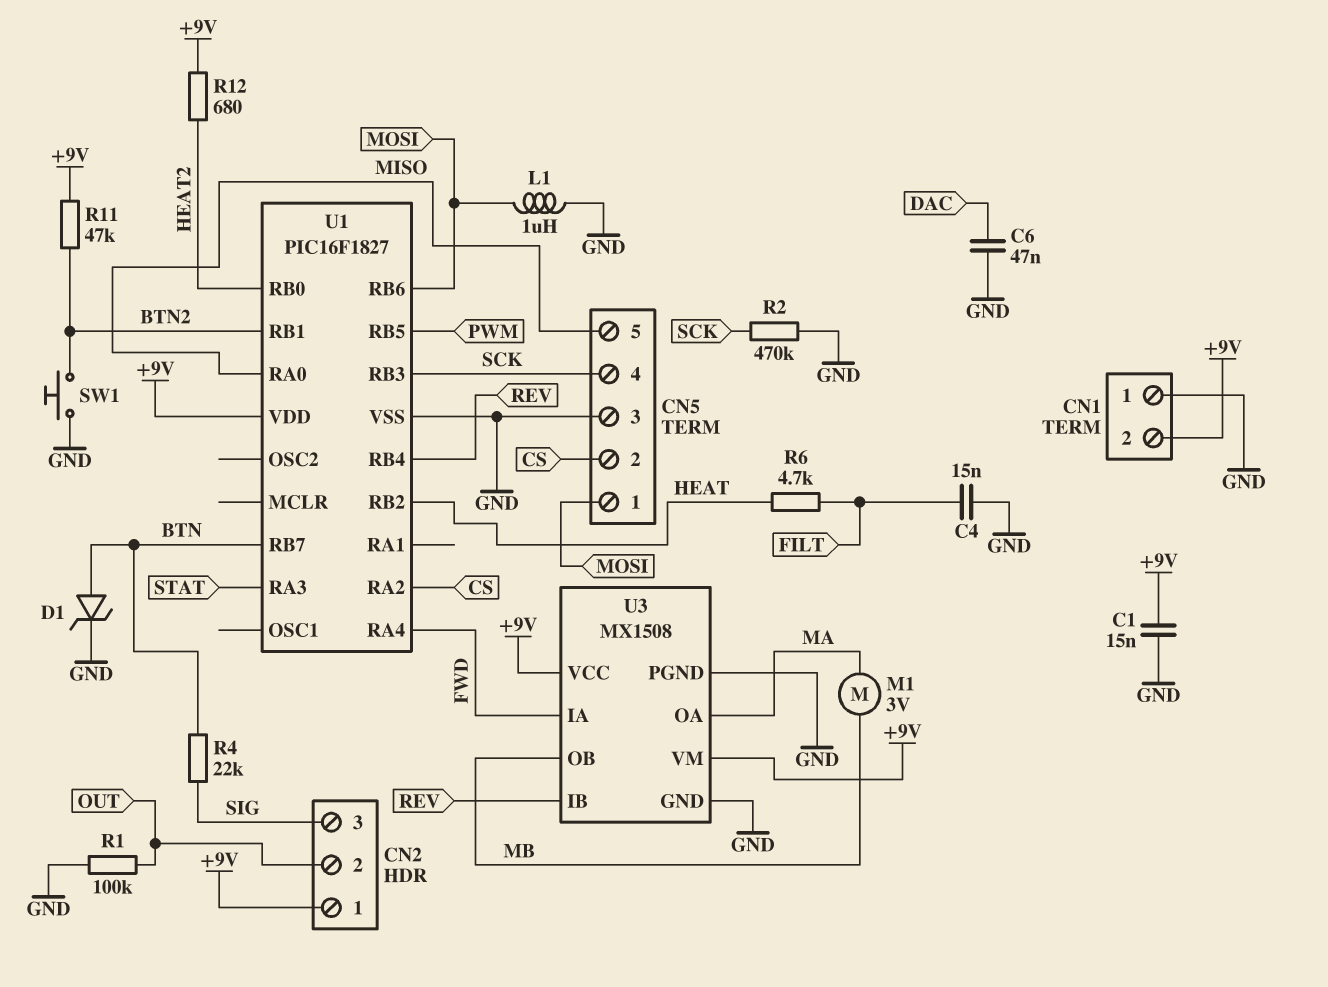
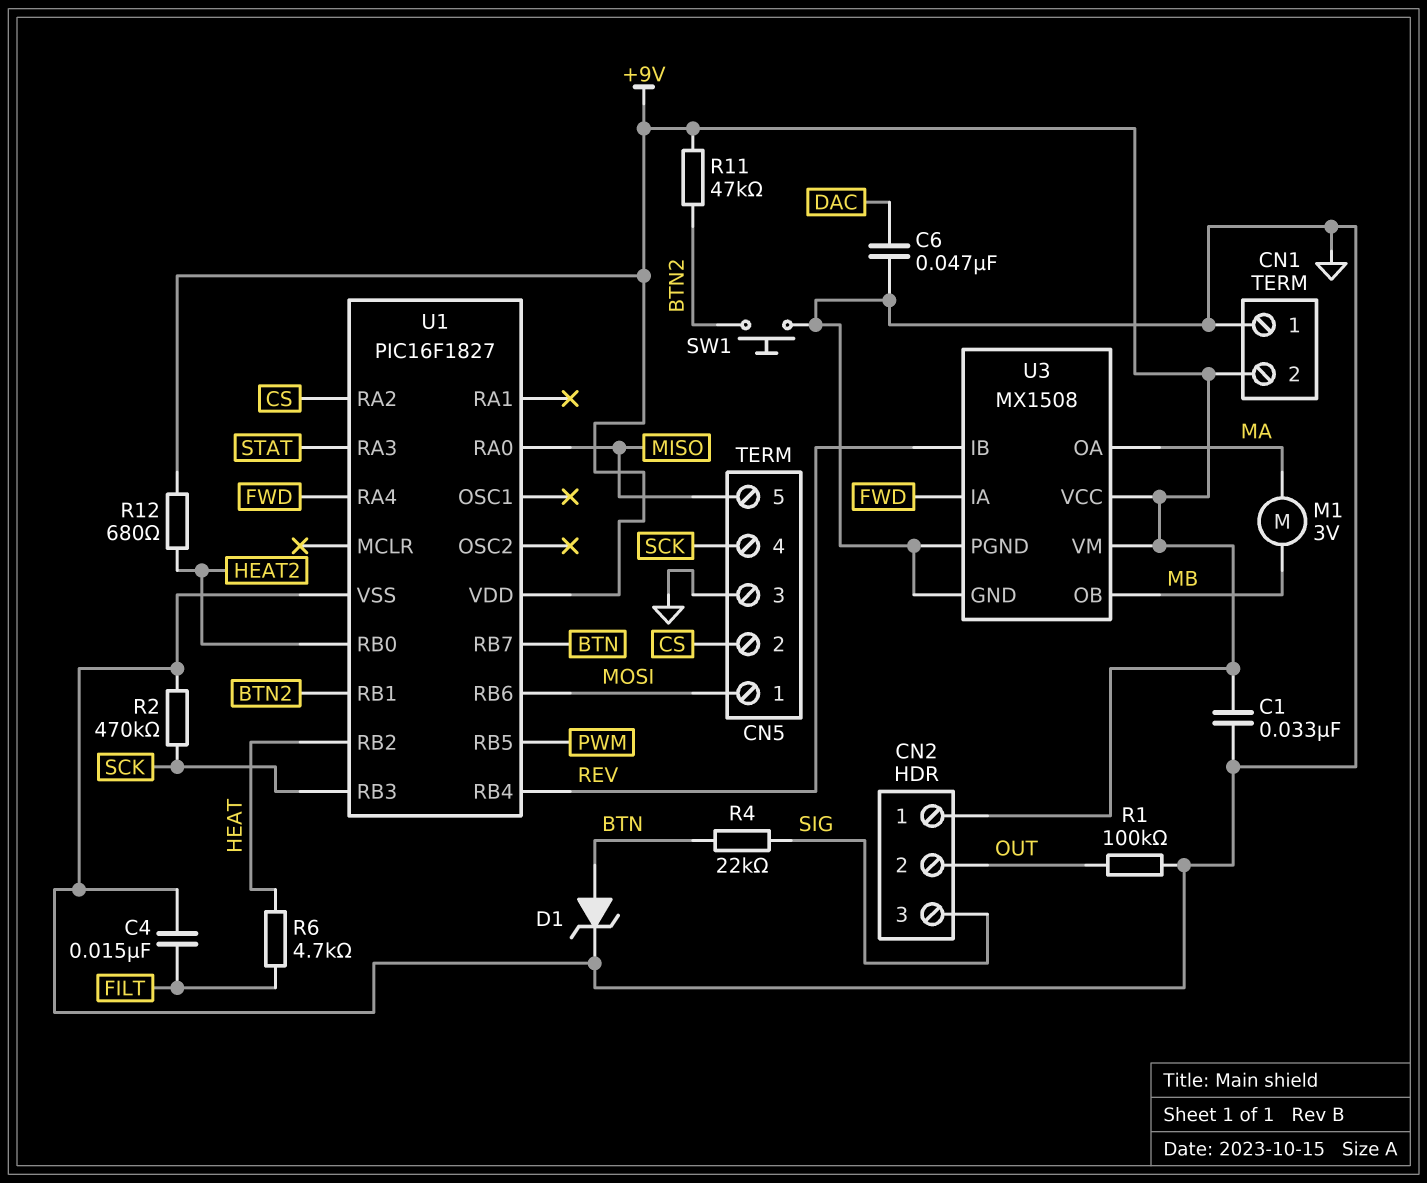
C1: 15nF (+9V, GND) -> 33nF (+9V, GND)
L1: 1uH (GND, MOSI) -> none

